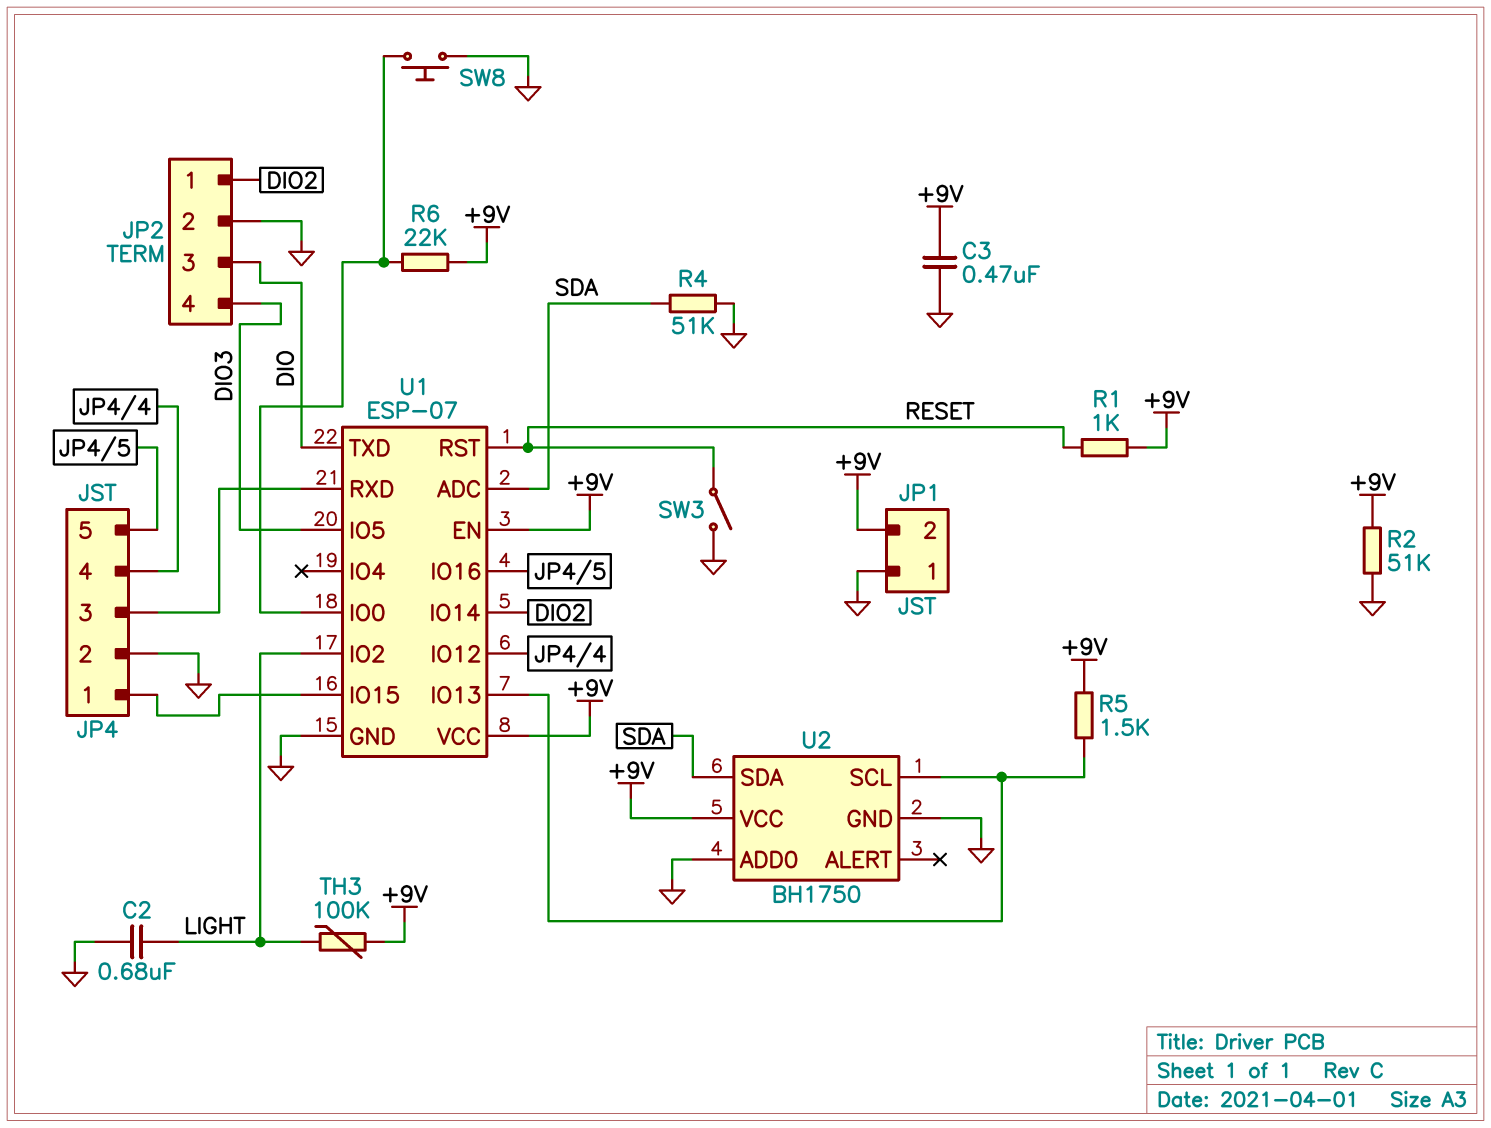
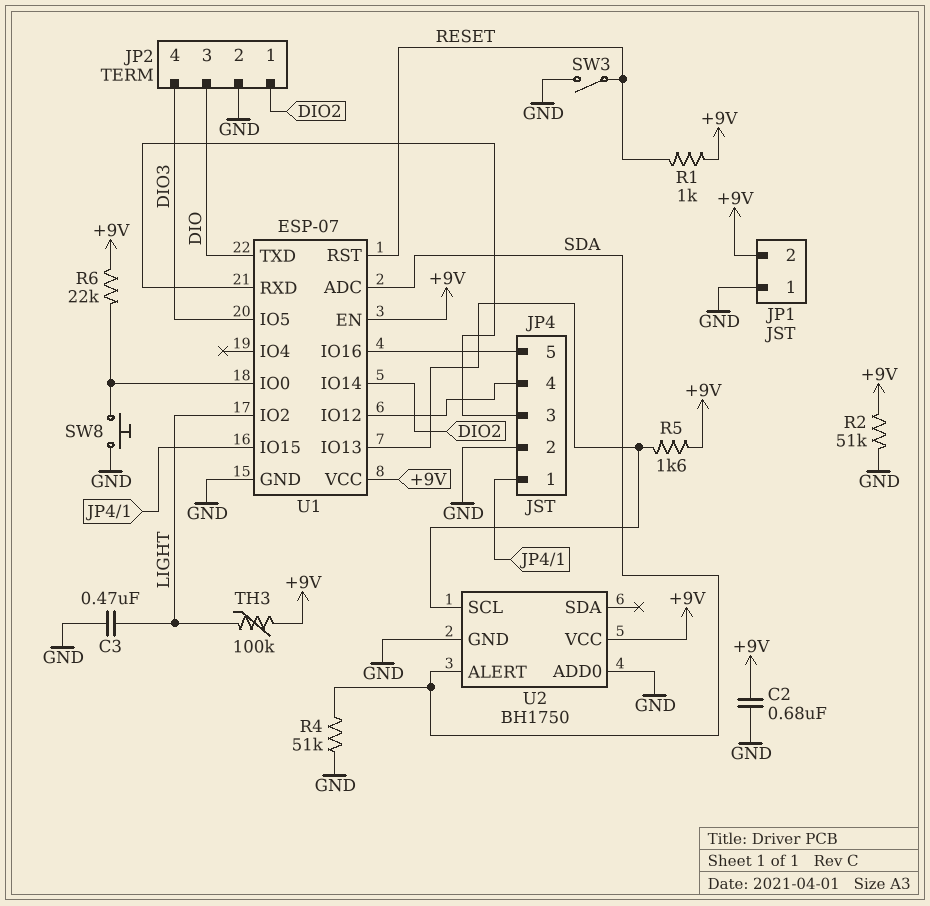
C2: 680nF (GND, LIGHT) -> 680nF (+9V, GND)
C3: 470nF (+9V, GND) -> 470nF (GND, LIGHT)
R5: 1.5k (+9V, U1/IO13) -> 1.6k (+9V, U1/IO13)
U2 pin ALERT: none -> SDA
U2 pin SDA: SDA -> none

